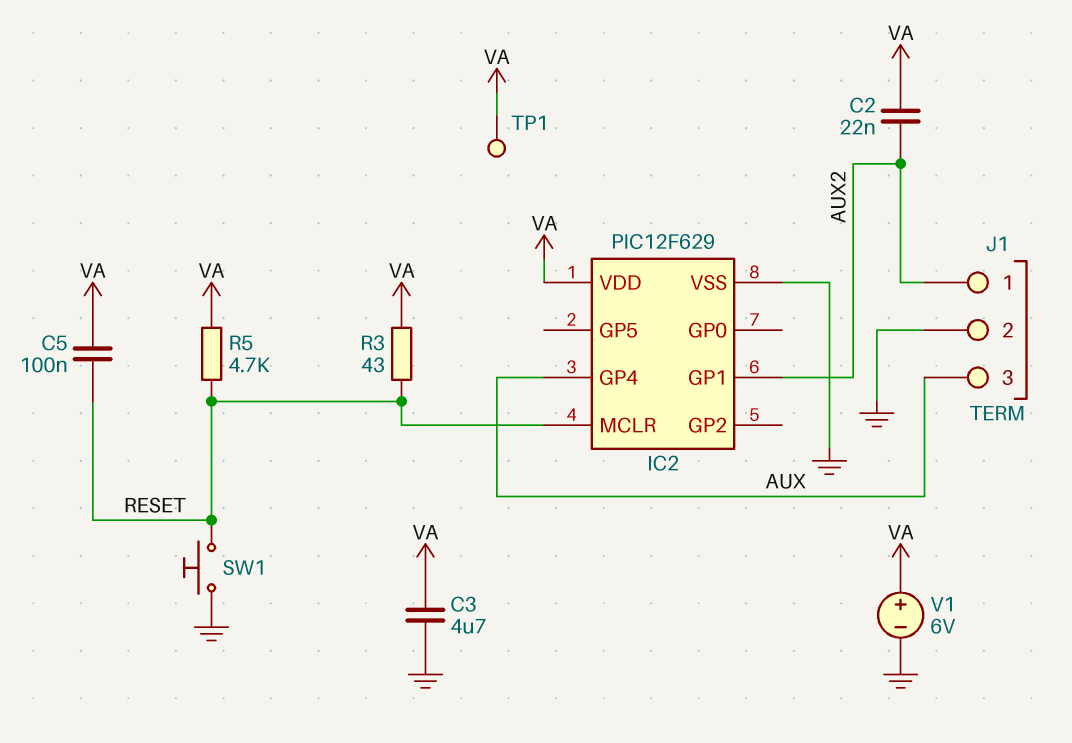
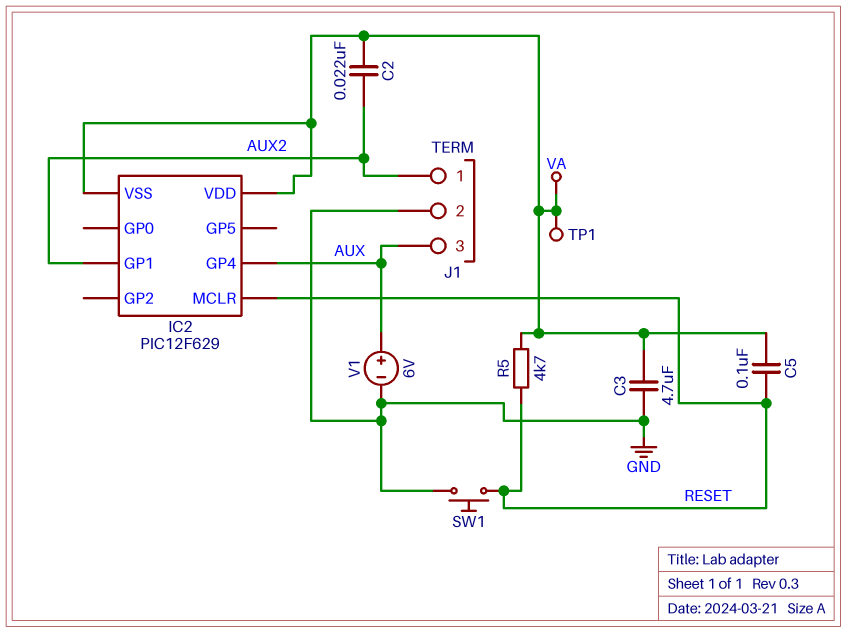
IC2 pin VSS: GND -> VA
R3: 43 (RESET, VA) -> none
V1: 6V (plus VA, minus GND) -> 6V (plus AUX, minus GND)

